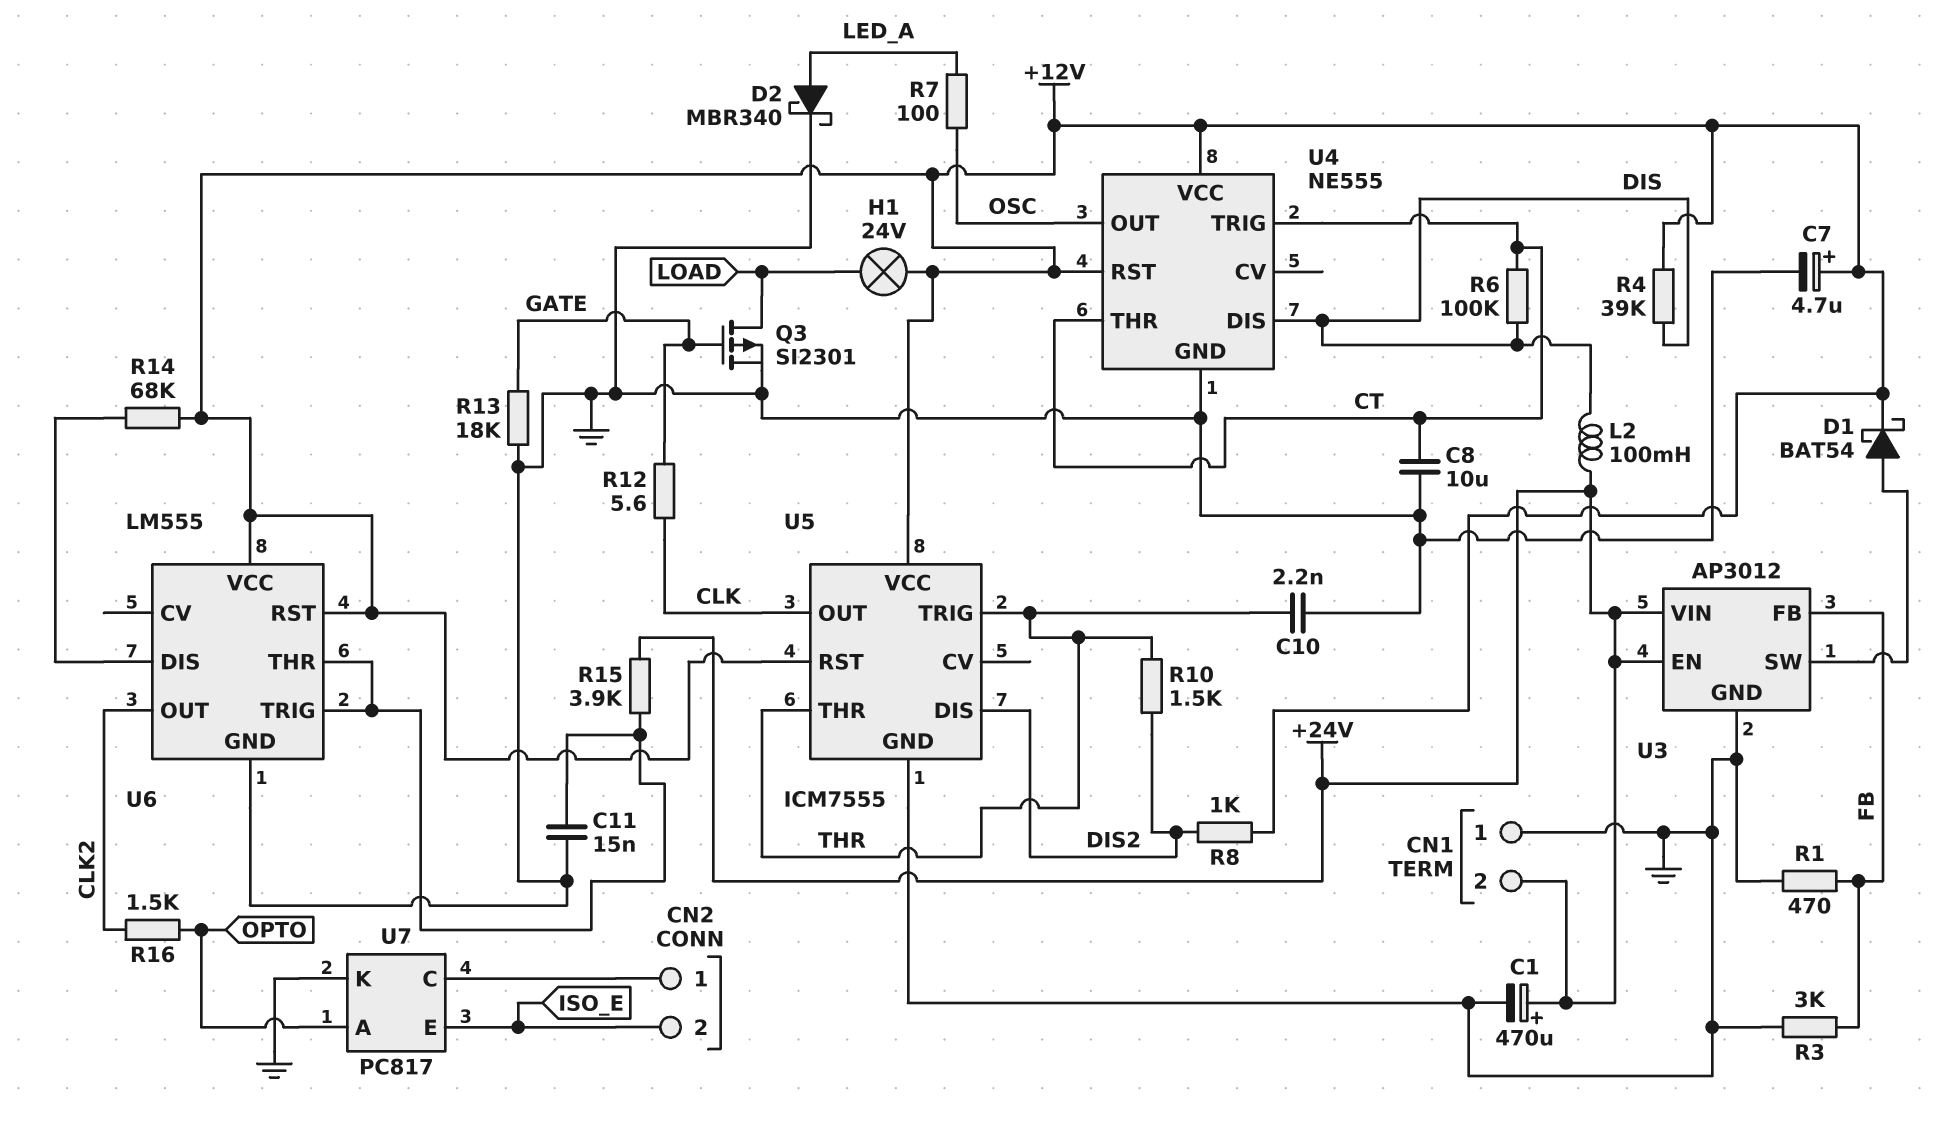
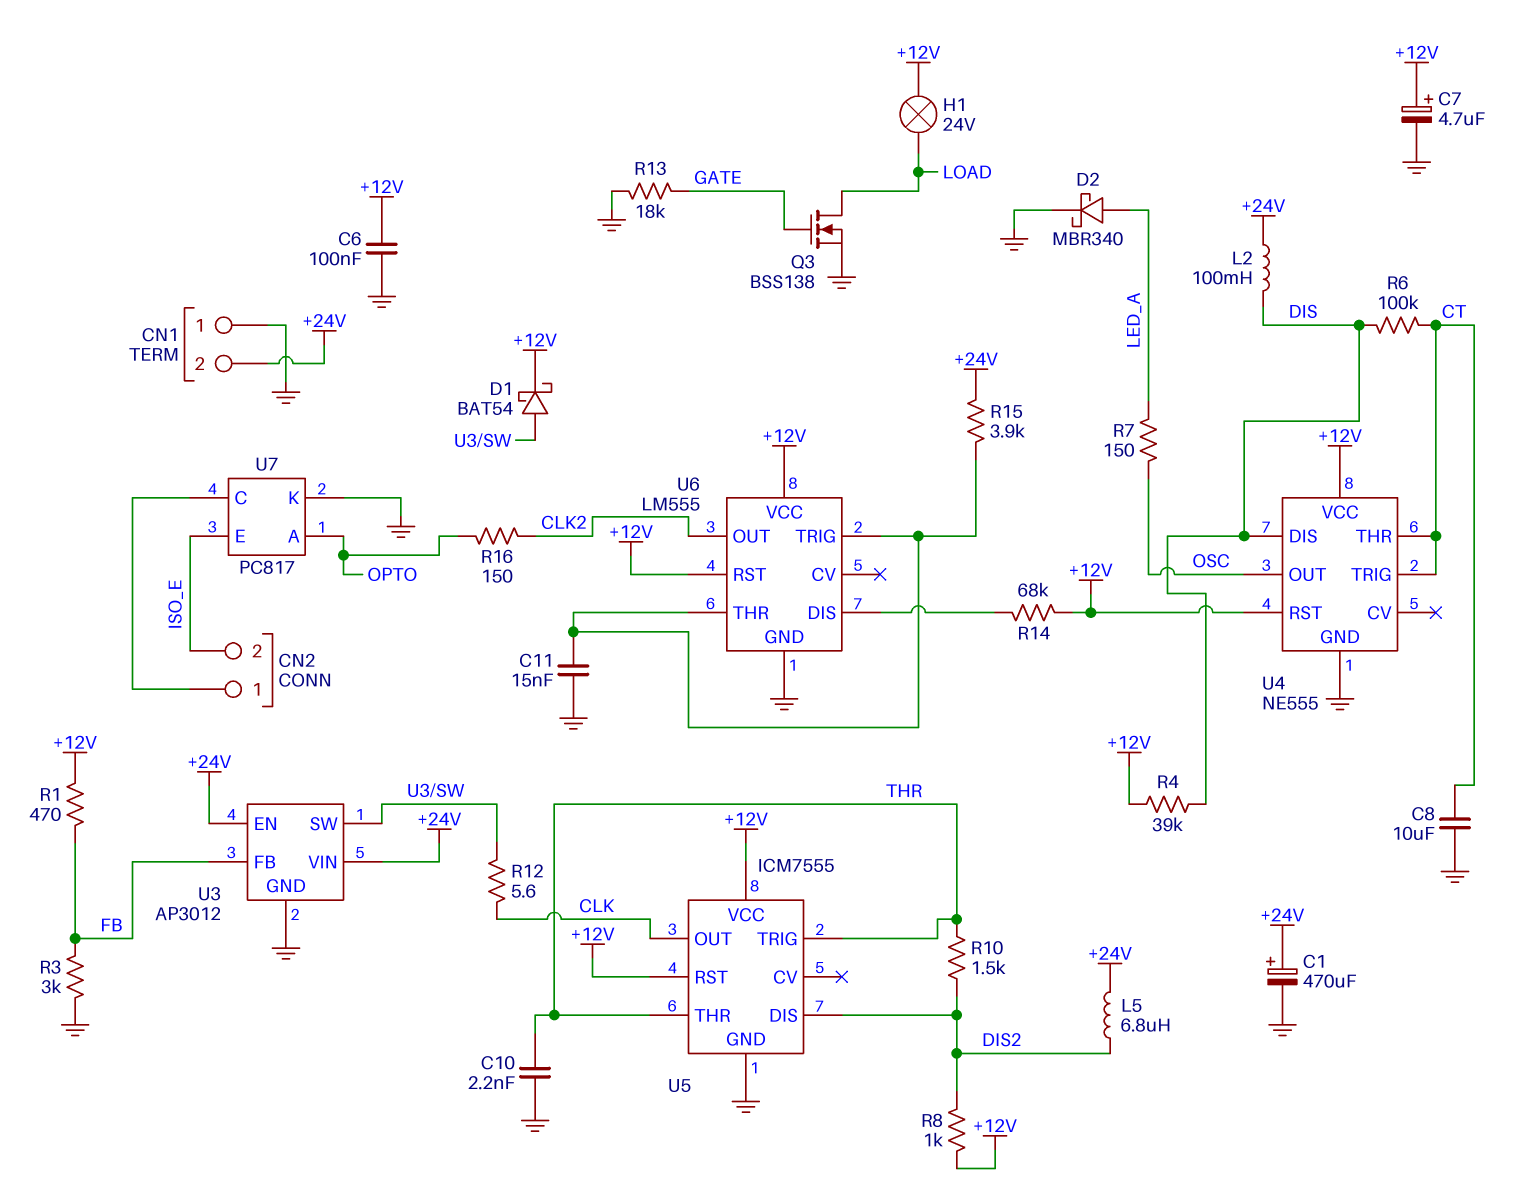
C6: none -> 100nF (+12V, GND)
L5: none -> 6.8uH (+24V, DIS2)
Q3: PMOS SI2301 (G GATE, D LOAD, S GND) -> NMOS BSS138 (G GATE, D LOAD, S GND)
R1: 470 (FB, GND) -> 470 (+12V, FB)
R7: 100 (LED_A, OSC) -> 150 (LED_A, OSC)
R12: 5.6 (CLK, GATE) -> 5.6 (CLK, U3/SW)
R16: 1.5k (CLK2, OPTO) -> 150 (CLK2, OPTO)

